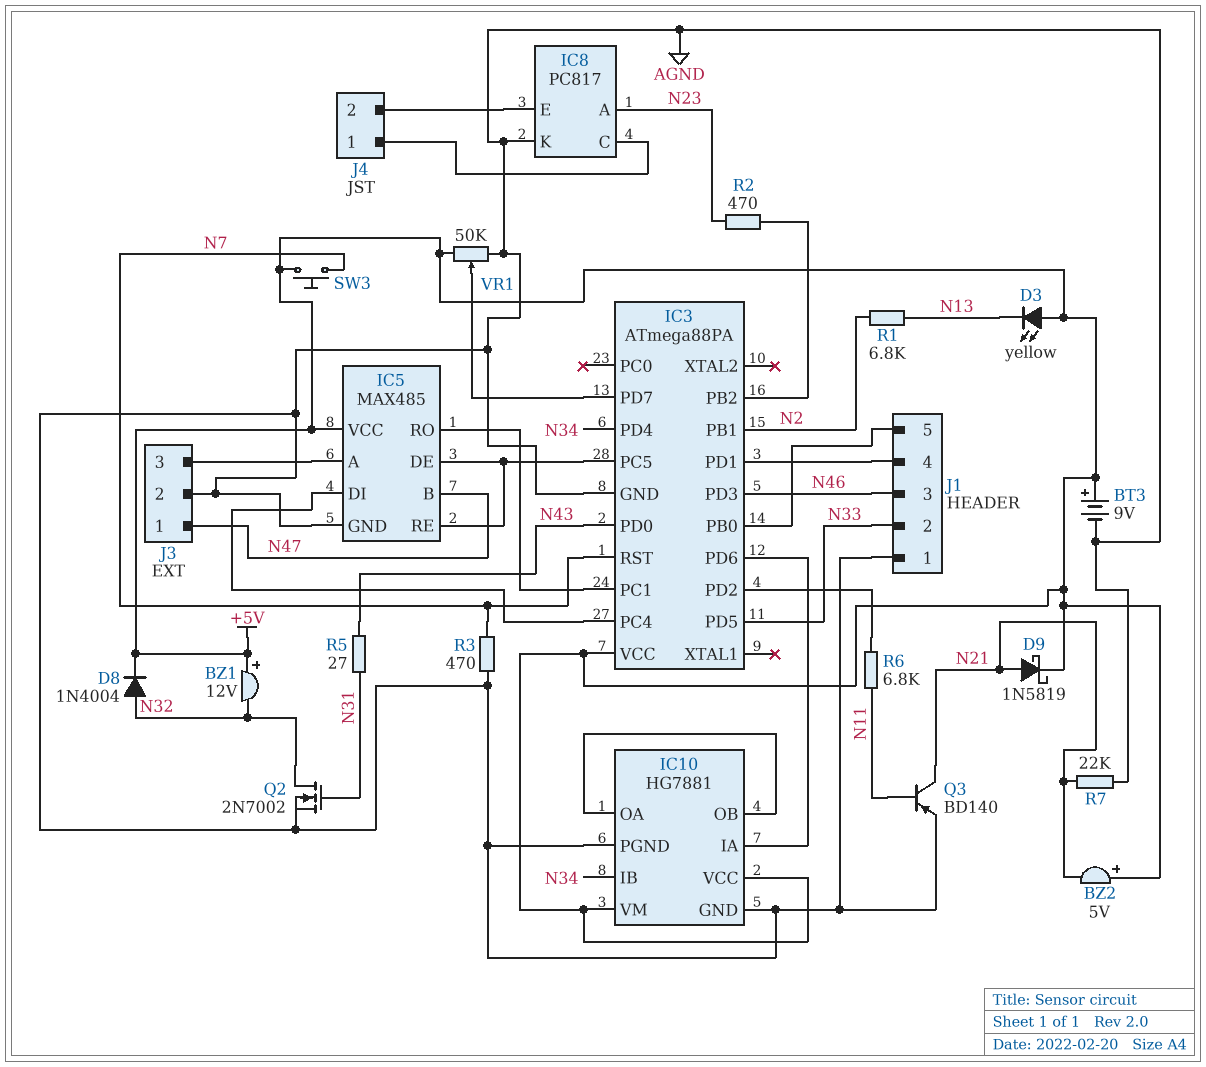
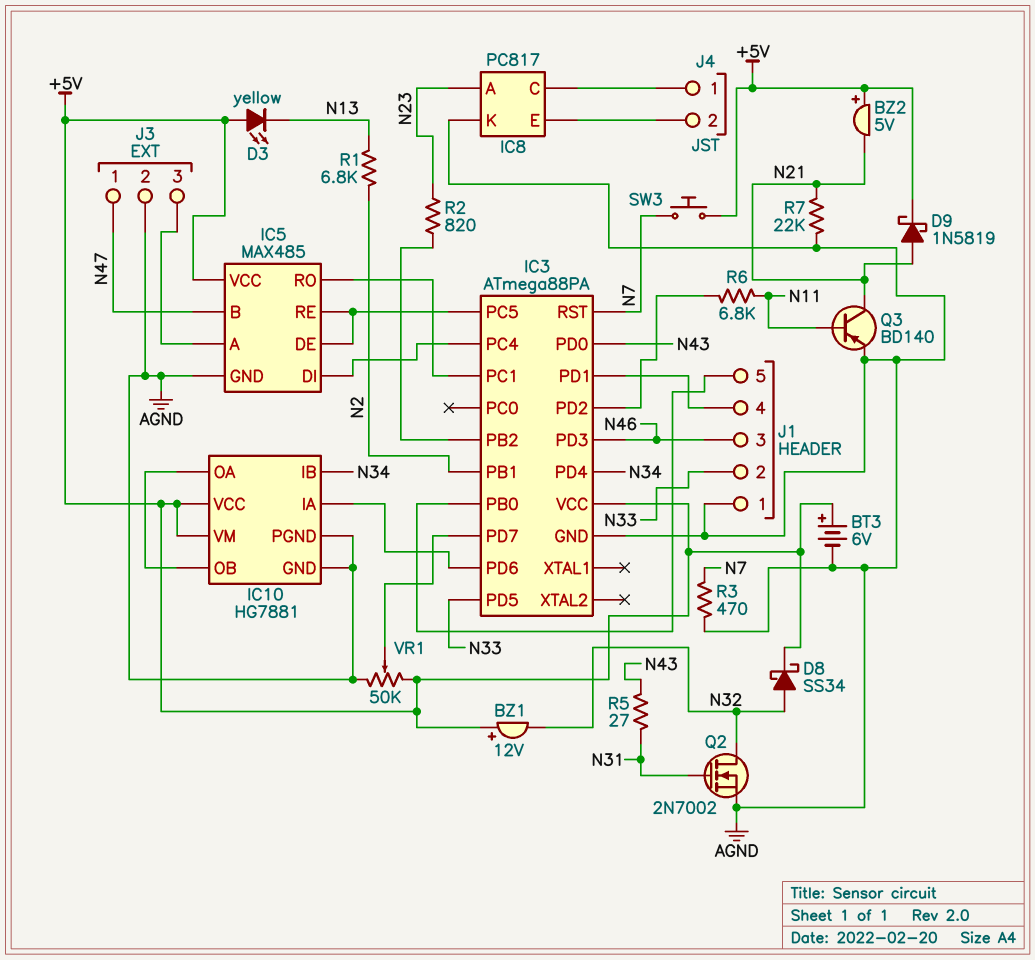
BT3: 9V (plus +5V, minus AGND) -> 6V (plus +5V, minus AGND)
D8: diode 1N4004 (A N32, K +5V) -> schottky SS34 (A N32, K +5V)
R2: 470 (IC3/PB2, N23) -> 820 (IC3/PB2, N23)

